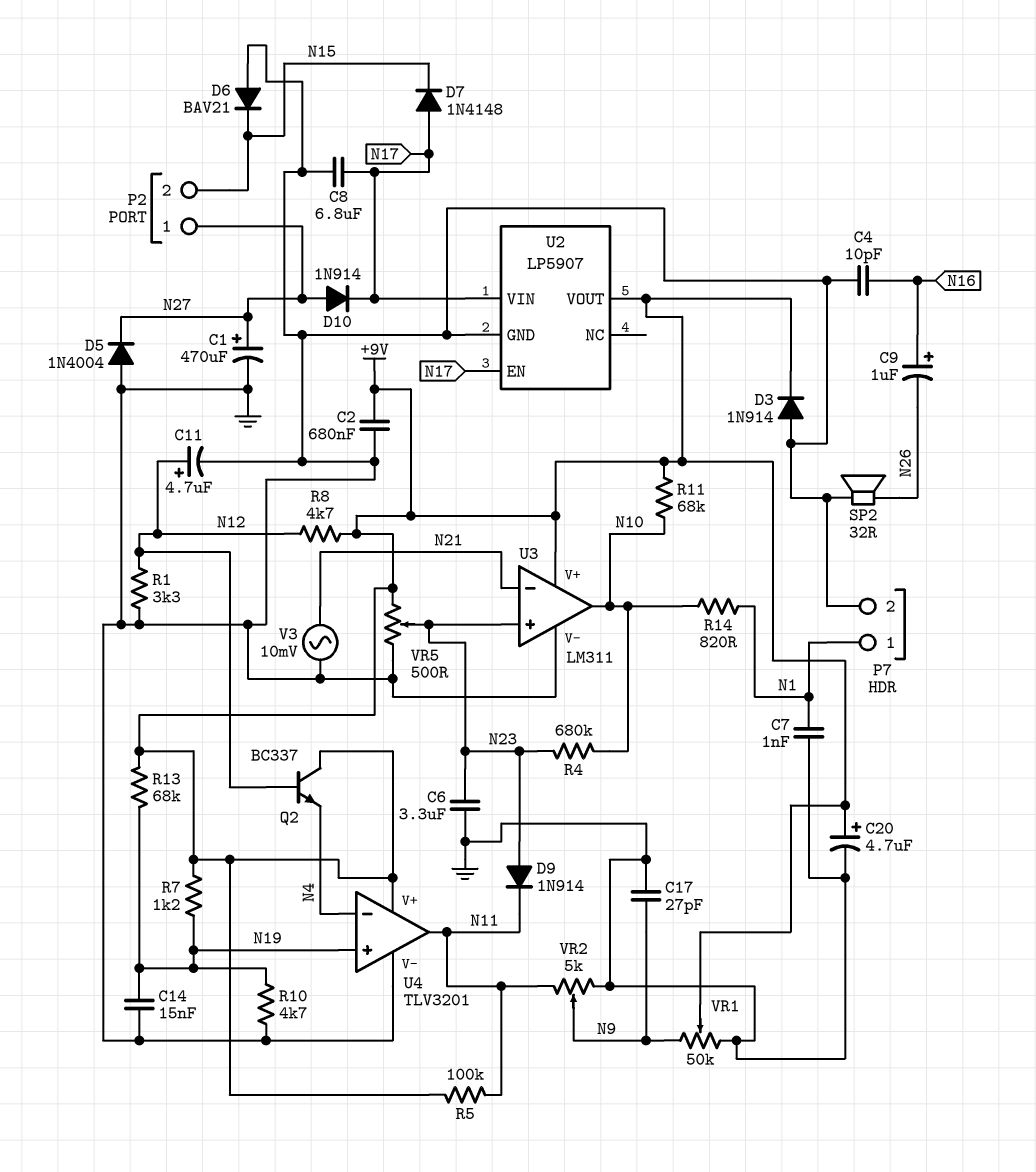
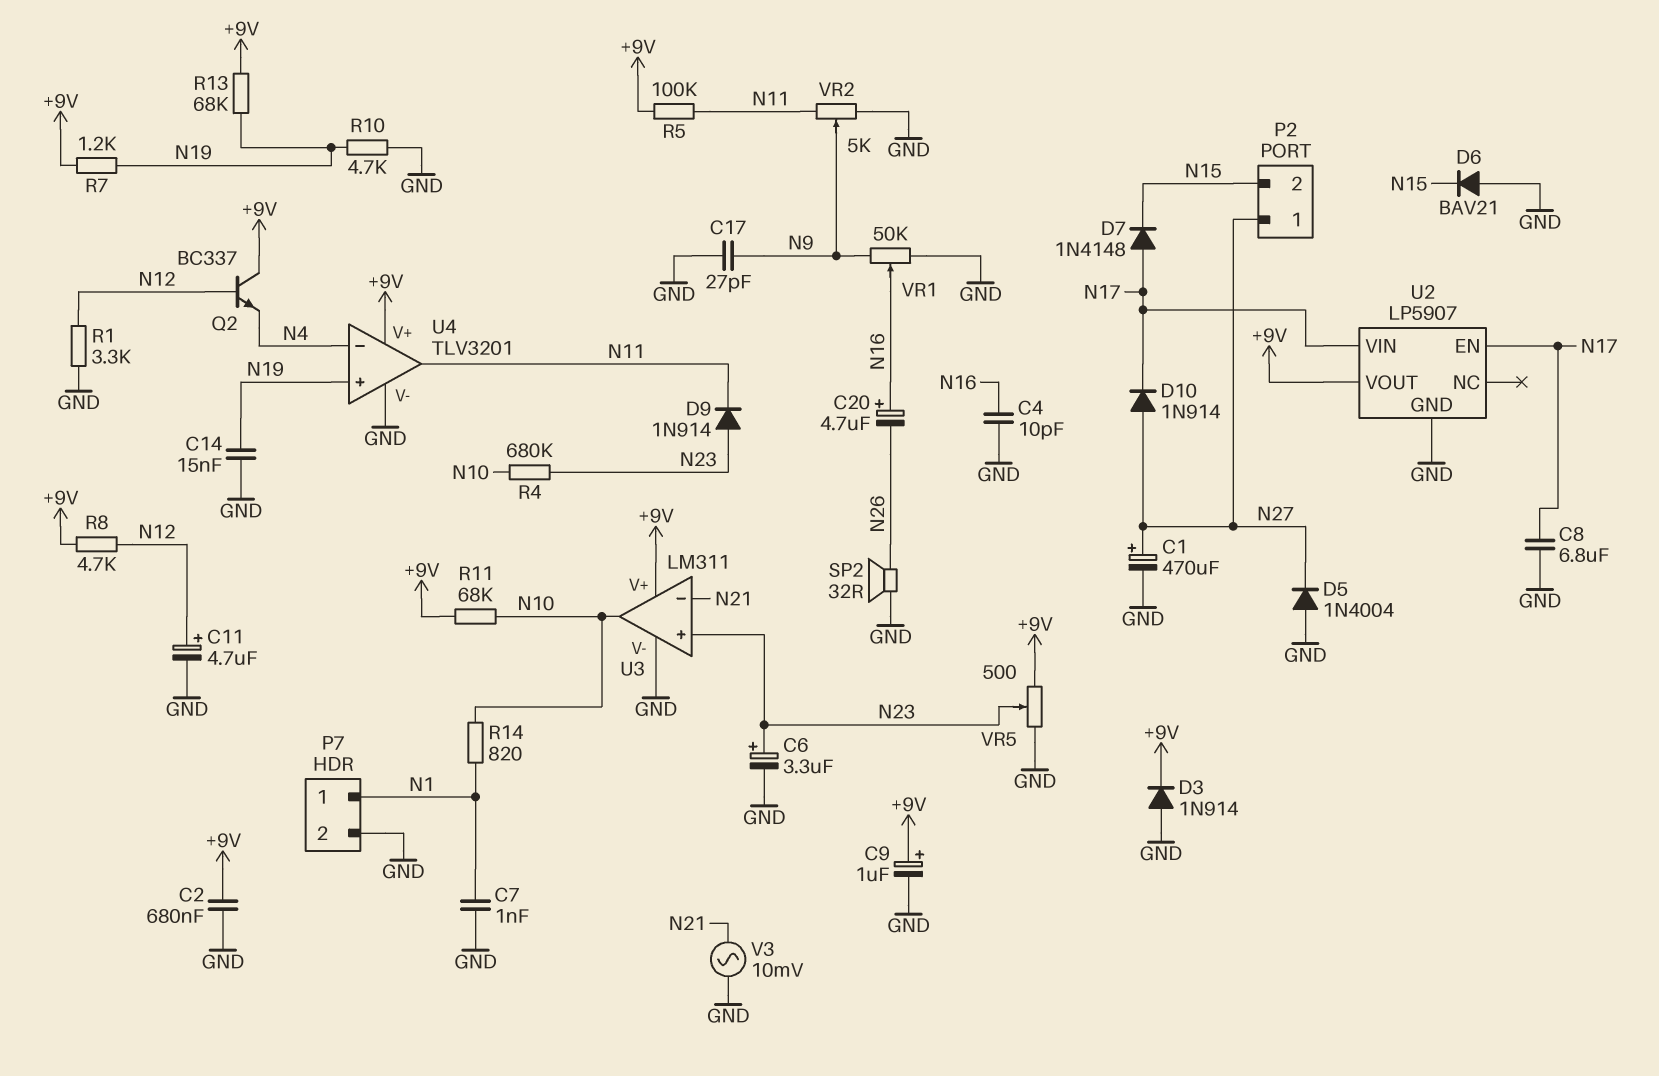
C6: 3.3uF (GND, N23) -> 3.3uF (plus N23, minus GND)
C9: 1uF (plus N16, minus N26) -> 1uF (plus +9V, minus GND)
C20: 4.7uF (plus +9V, minus GND) -> 4.7uF (plus N16, minus N26)
VR1: 50k (GND, N9, wiper +9V) -> 50k (GND, N9, wiper N16)

